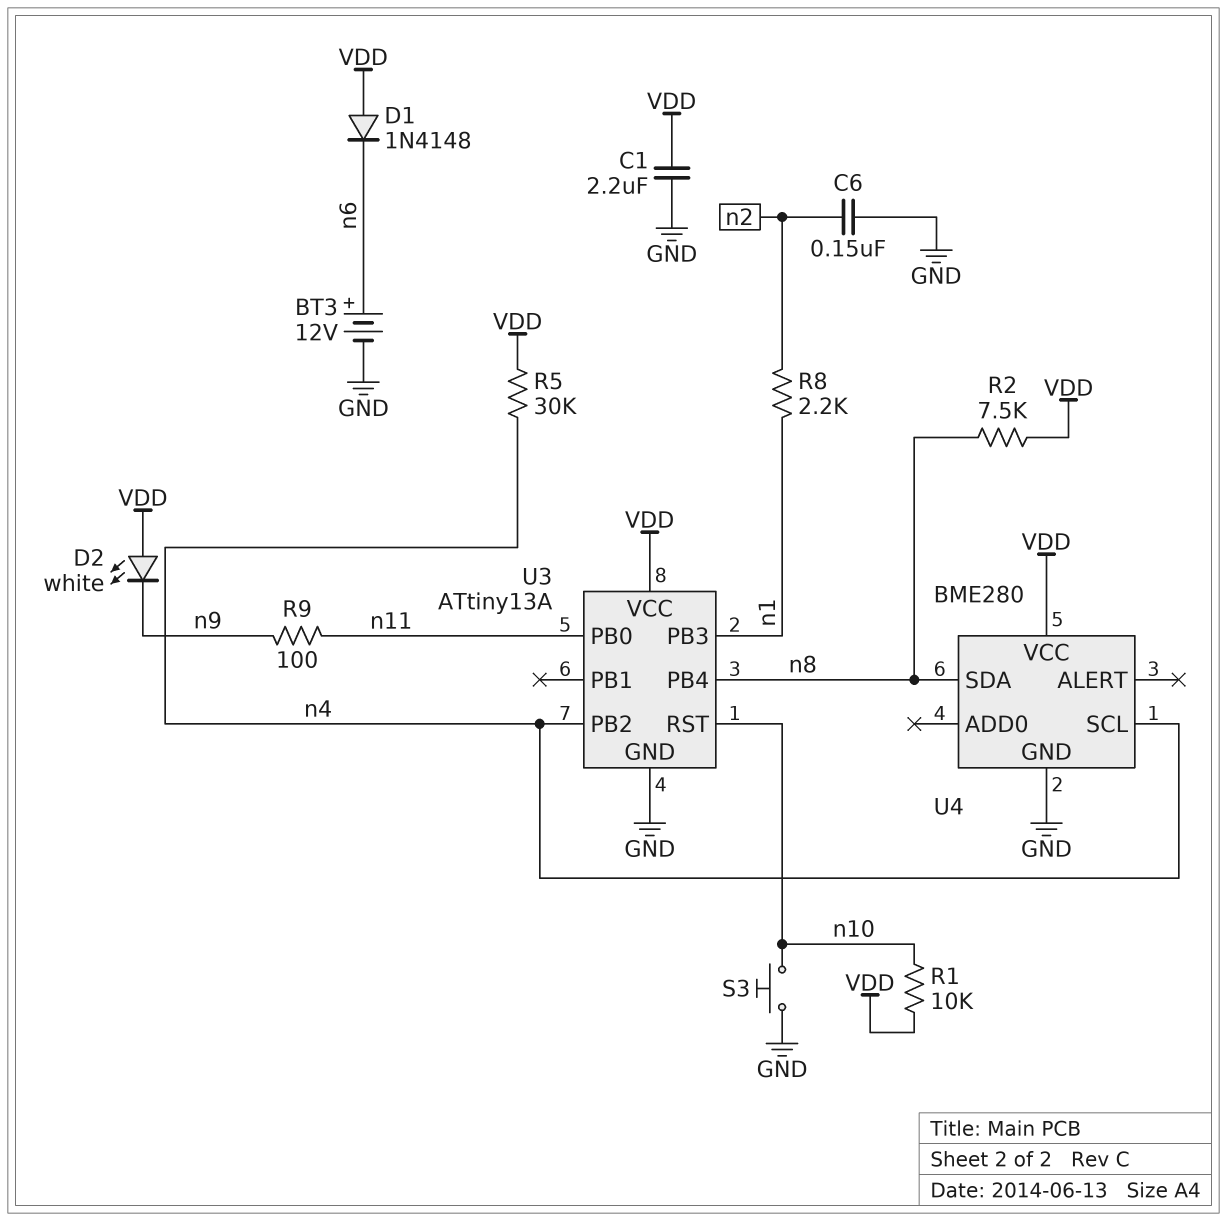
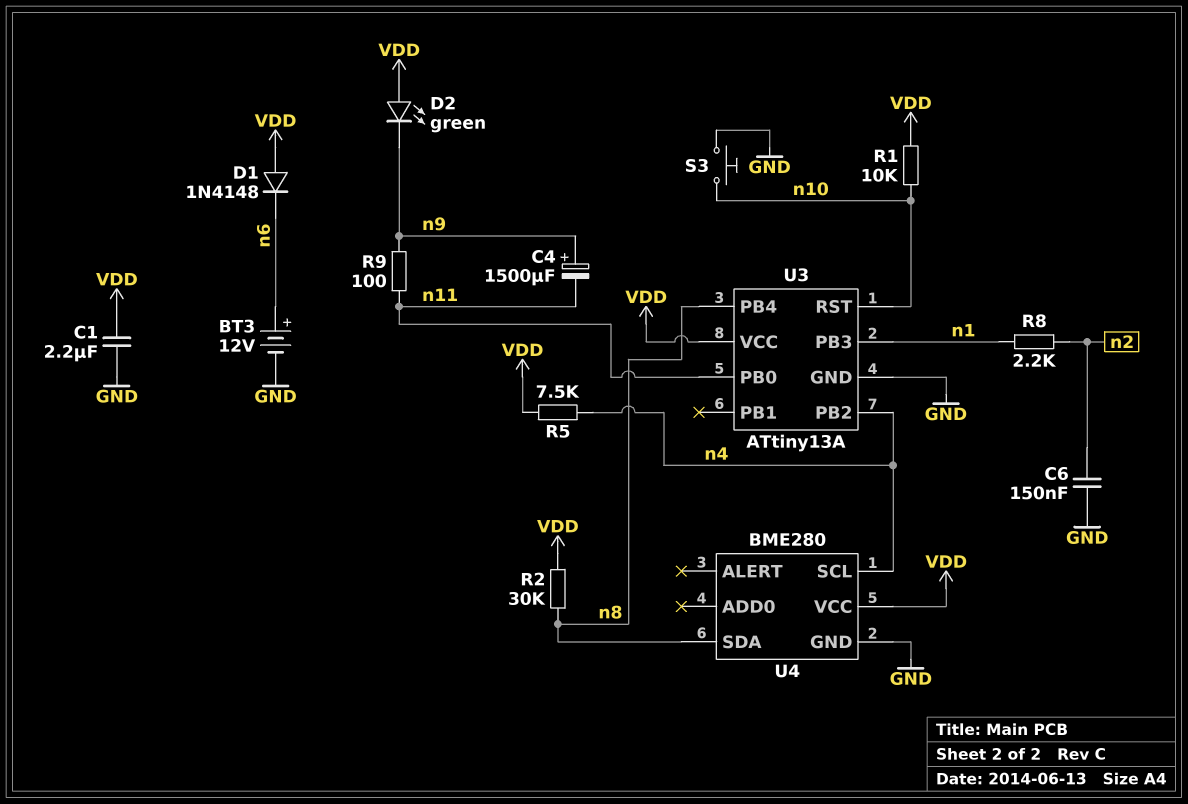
C4: none -> 1500uF (plus n9, minus n11)
D2: LED white (A VDD, K n9) -> LED green (A VDD, K n9)
R2: 7.5k (VDD, n8) -> 30k (VDD, n8)
R5: 30k (VDD, n4) -> 7.5k (VDD, n4)

